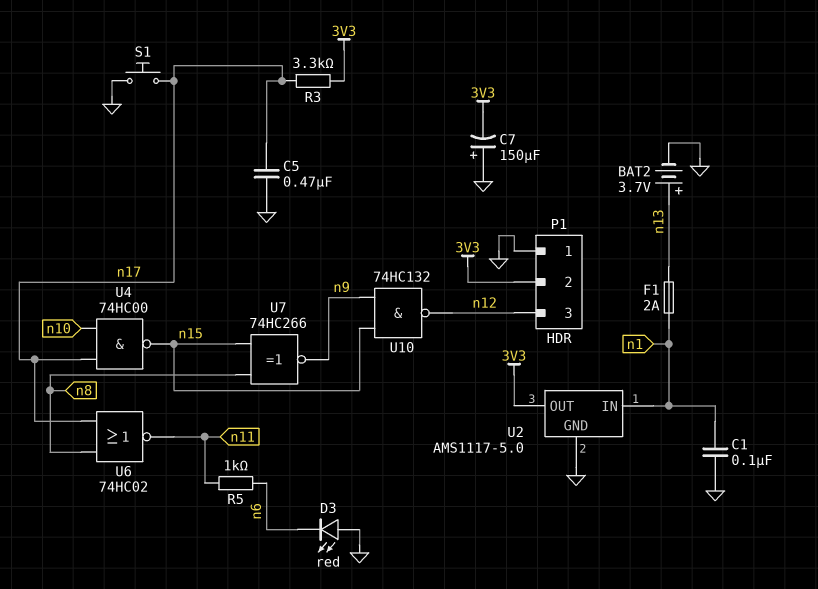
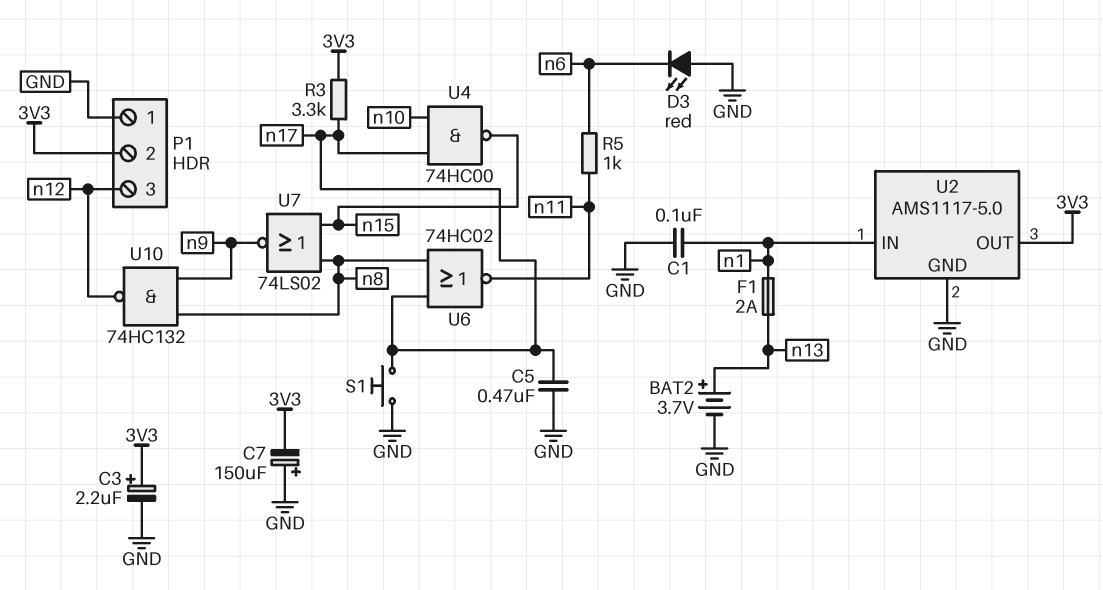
C3: none -> 2.2uF (plus 3V3, minus GND)
U7: XNOR 74HC266 (in n8, in n15, out n9) -> NOR 74LS02 (in n8, in n15, out n9)
U10: NAND 74HC132 (in n9, in n15, out n12) -> NAND 74HC132 (in n8, in n9, out n12)

